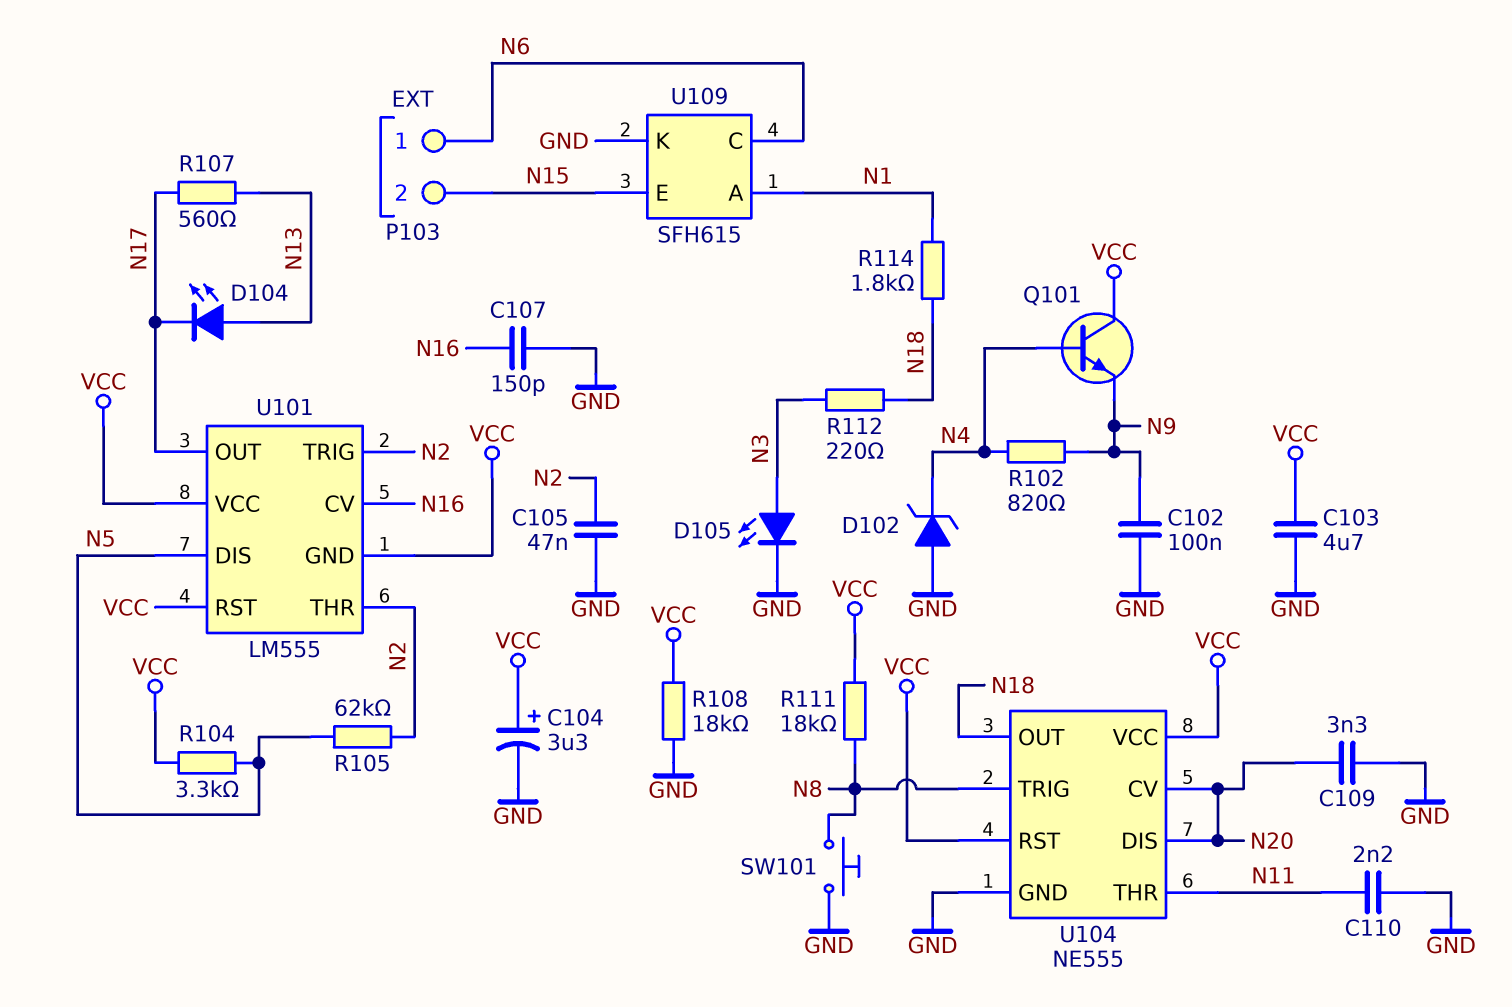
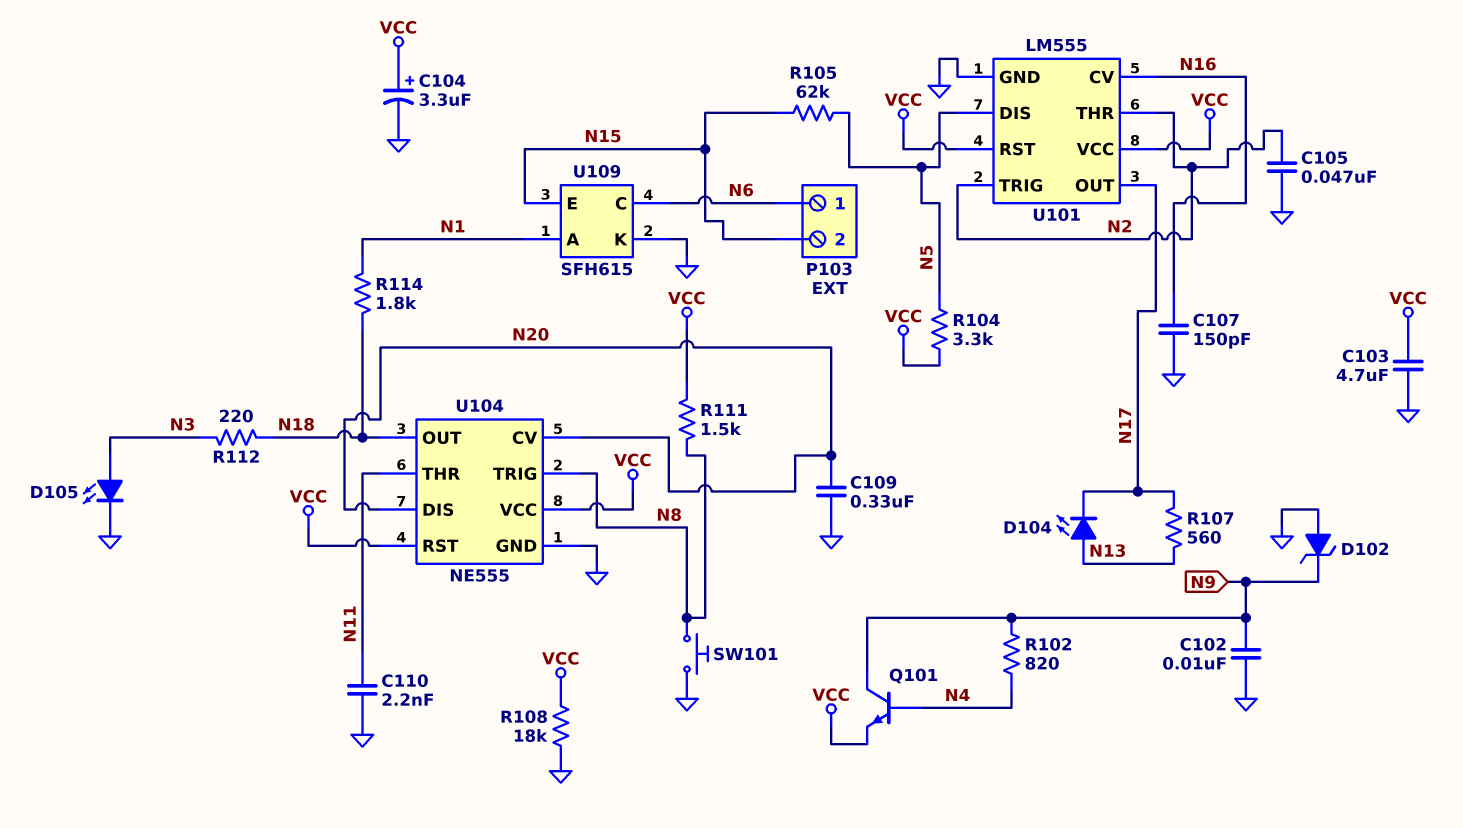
C102: 100nF (GND, N9) -> 10nF (GND, N9)
C109: 3.3nF (GND, N20) -> 330nF (GND, N20)
D102: zener (A GND, K N4) -> zener (A GND, K N9)
Q101: NPN (B N4, C VCC, E N9) -> NPN (B N4, C N9, E VCC)
R105: 62k (N2, N5) -> 62k (N5, N15)
R111: 18k (N8, VCC) -> 1.5k (N8, VCC)
U101 pin GND: VCC -> GND

